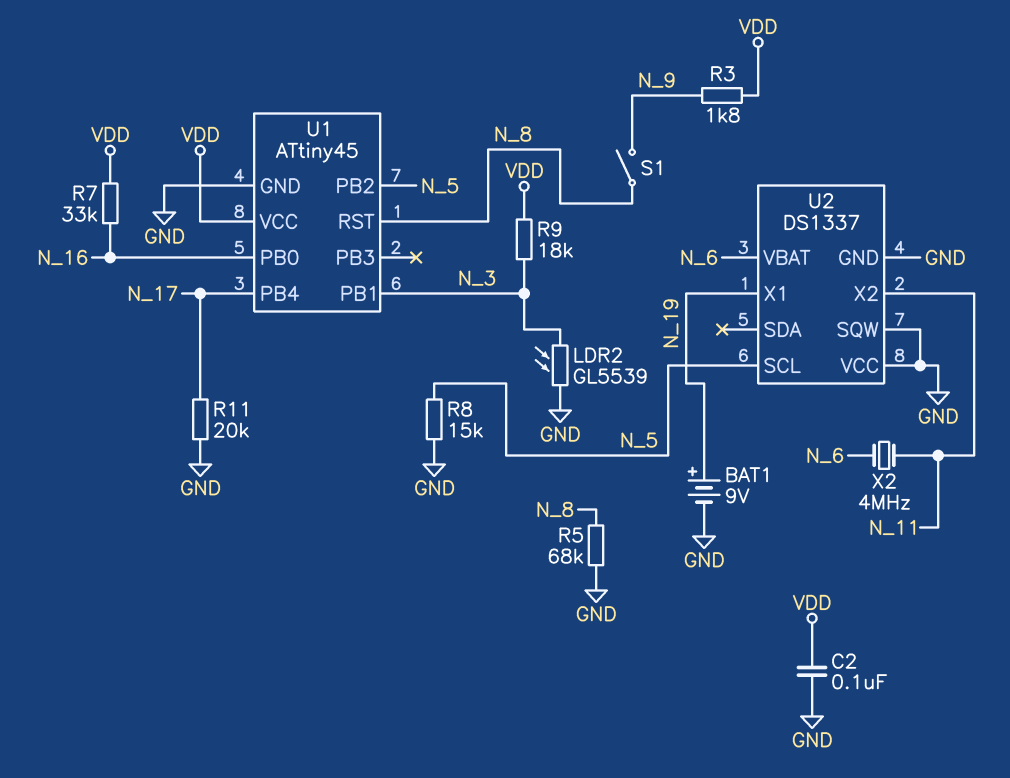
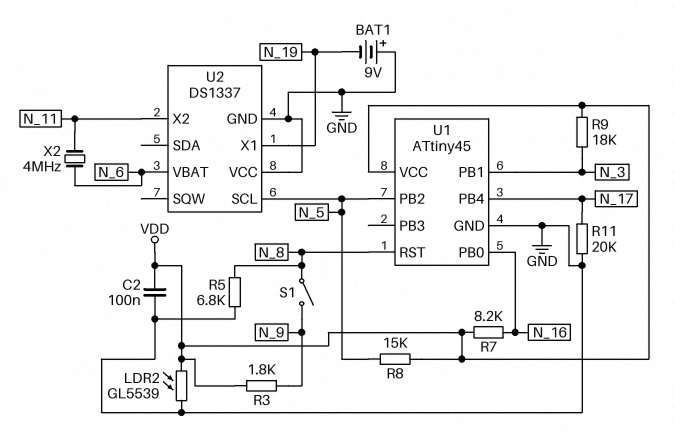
BAT1: 9V (plus N_19, minus GND) -> 9V (plus GND, minus N_19)
LDR2: GL5539 (GND, N_3) -> GL5539 (GND, VDD)
R5: 68k (GND, N_8) -> 6.8k (GND, N_8)
R7: 33k (N_16, VDD) -> 8.2k (N_16, VDD)
R8: 15k (GND, N_5) -> 15k (N_5, VDD)
U2 pin SQW: GND -> none

